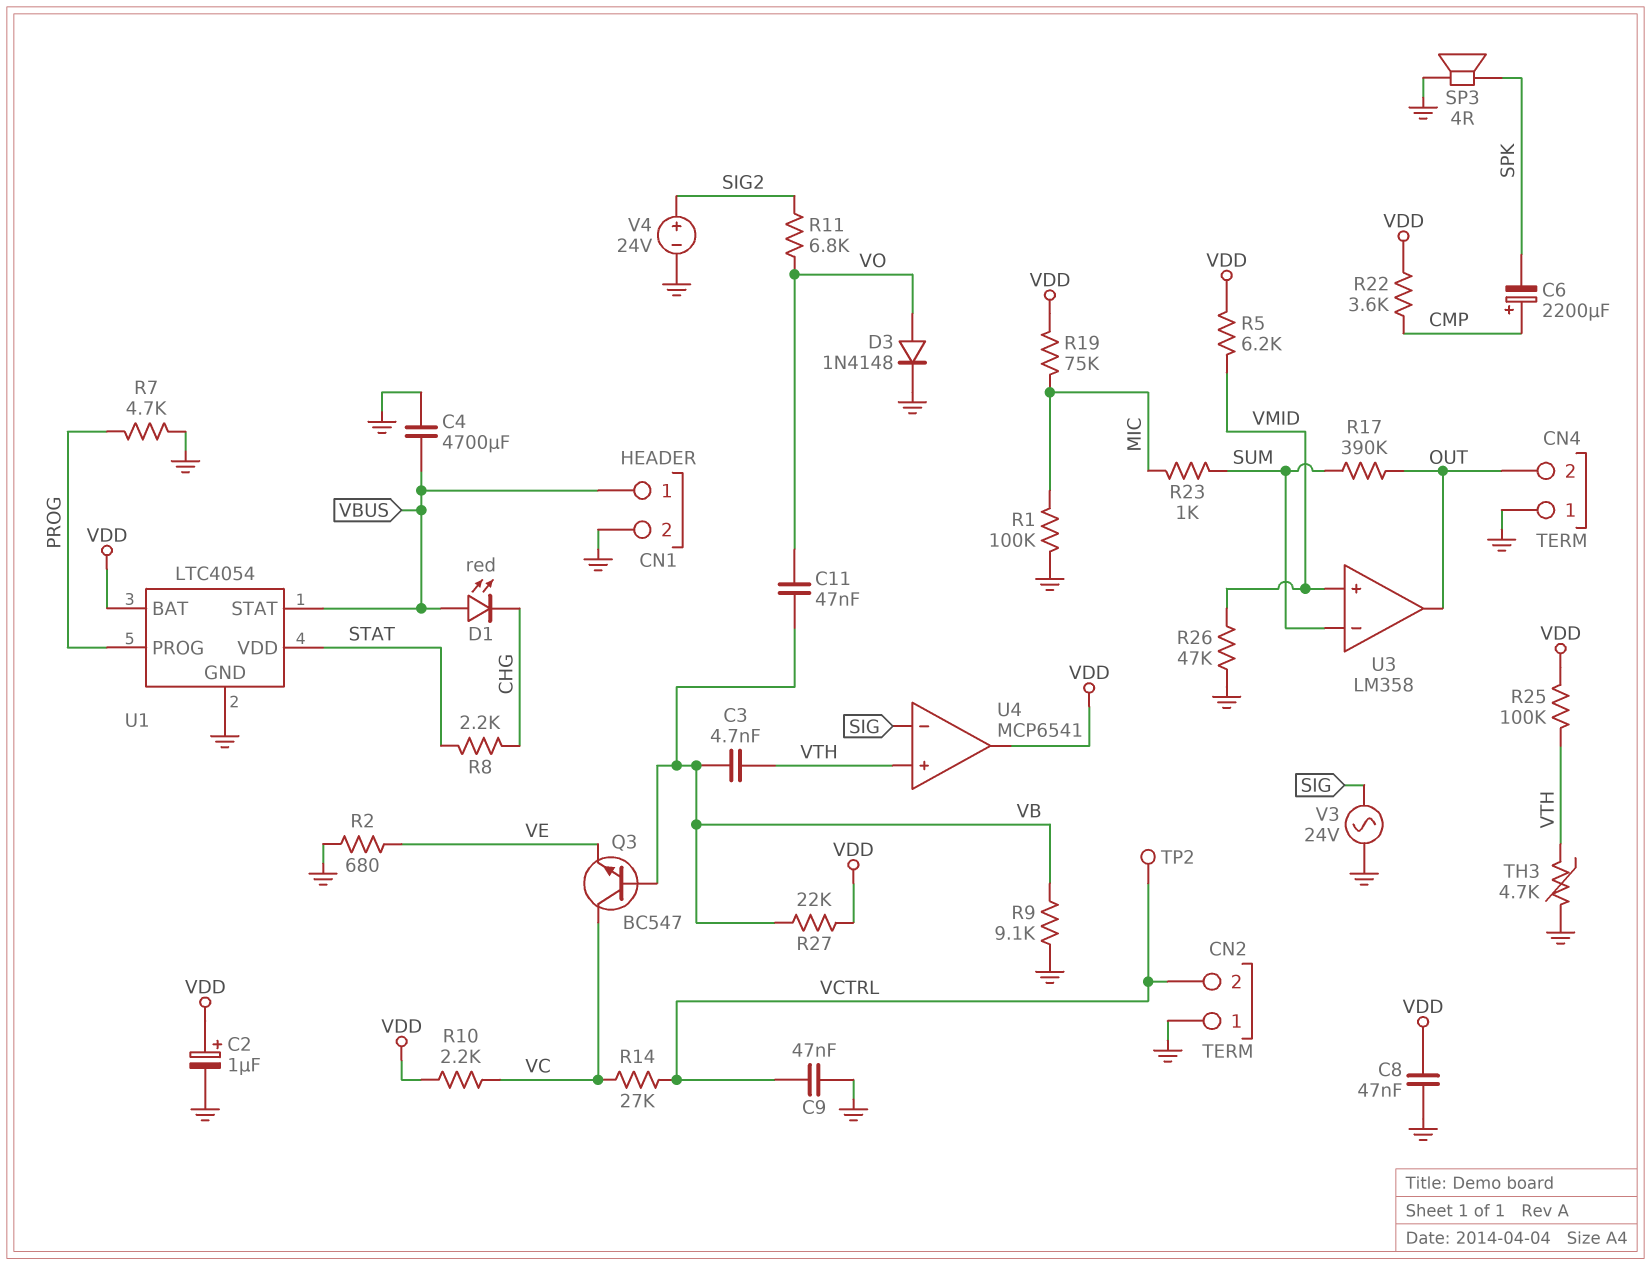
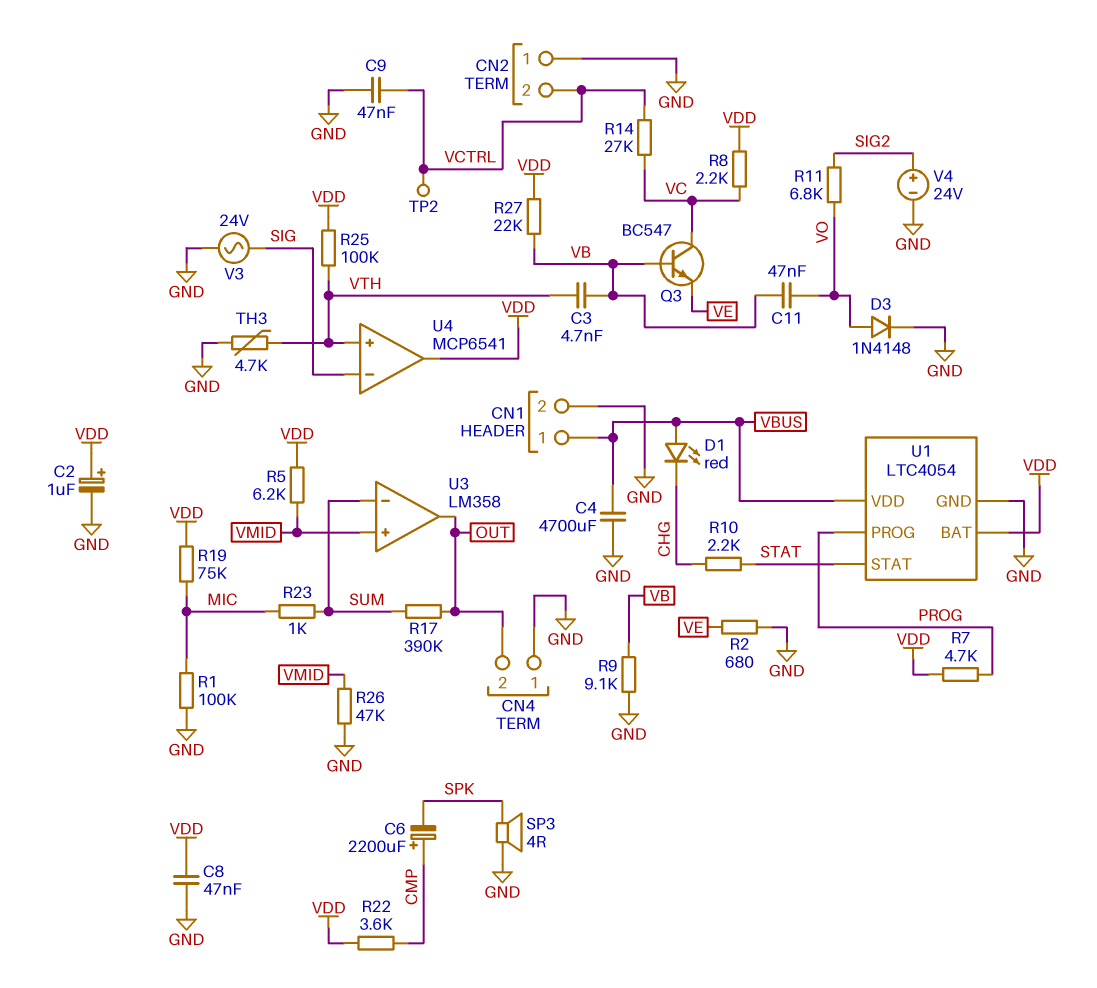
R7: 4.7k (GND, PROG) -> 4.7k (PROG, VDD)
R8: 2.2k (CHG, STAT) -> 2.2k (VC, VDD)
R10: 2.2k (VC, VDD) -> 2.2k (CHG, STAT)
U1 pin STAT: VBUS -> STAT
U1 pin VDD: STAT -> VBUS

